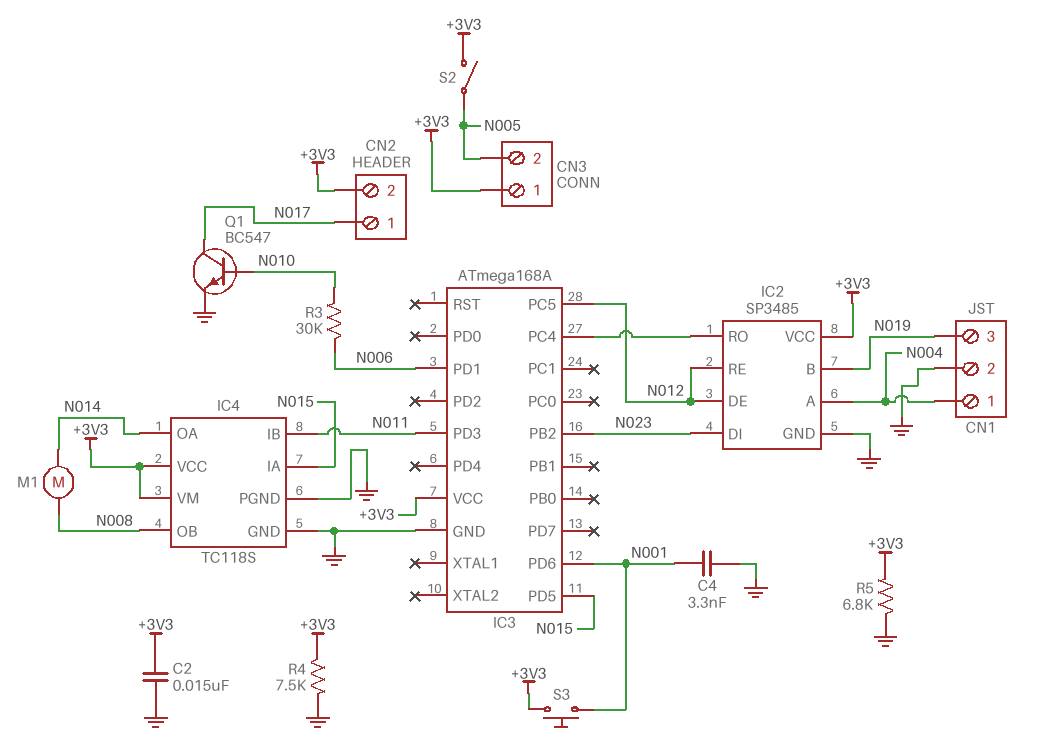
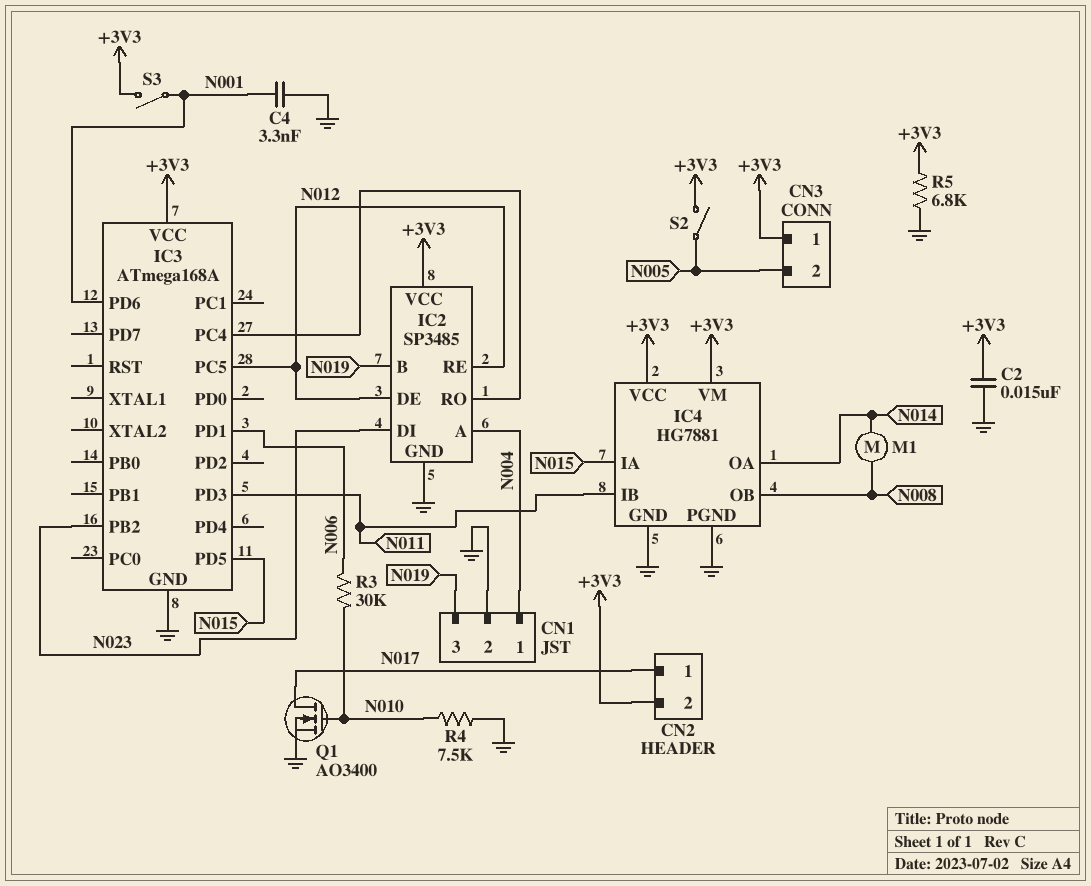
IC4: TC118S -> HG7881
Q1: NPN BC547 (B N010, C N017, E GND) -> NMOS AO3400 (G N010, D N017, S GND)
R4: 7.5k (+3V3, GND) -> 7.5k (GND, N010)
S3: button (+3V3, N001) -> switch (+3V3, N001)

